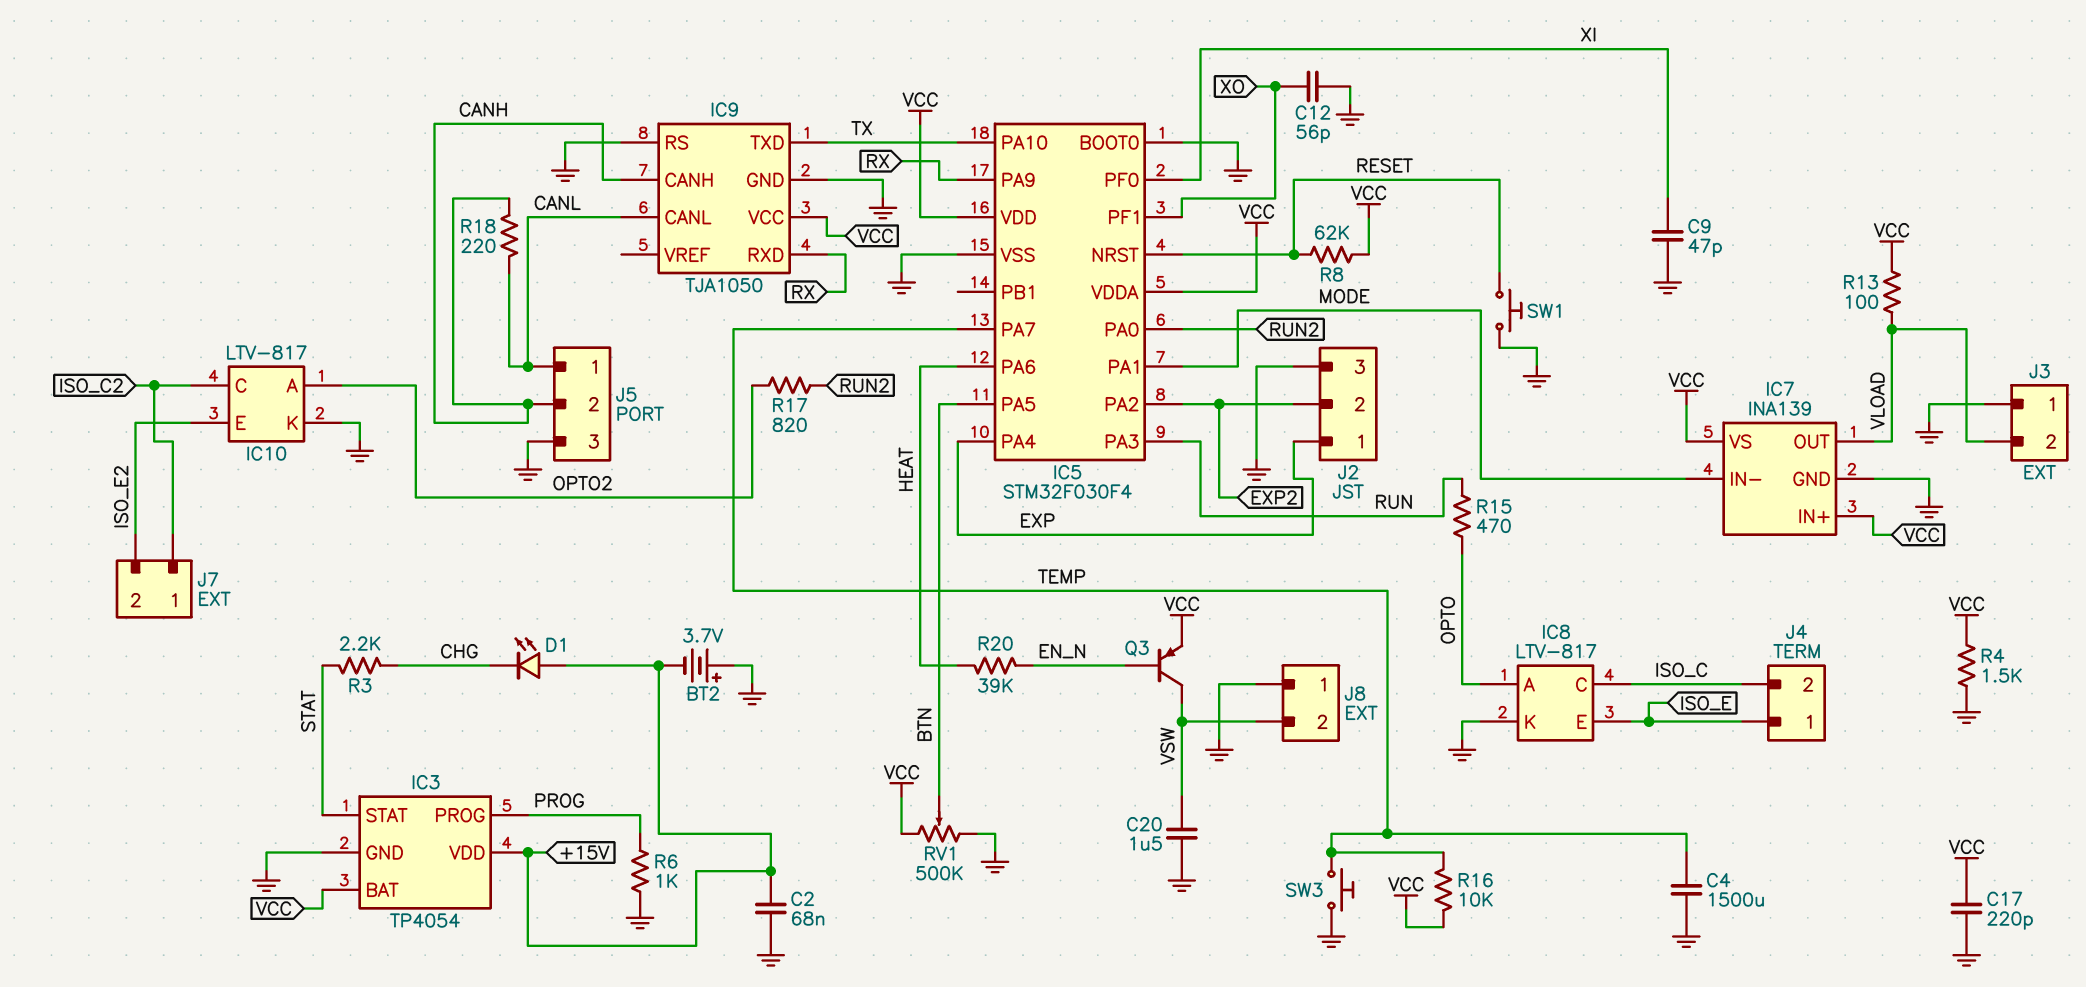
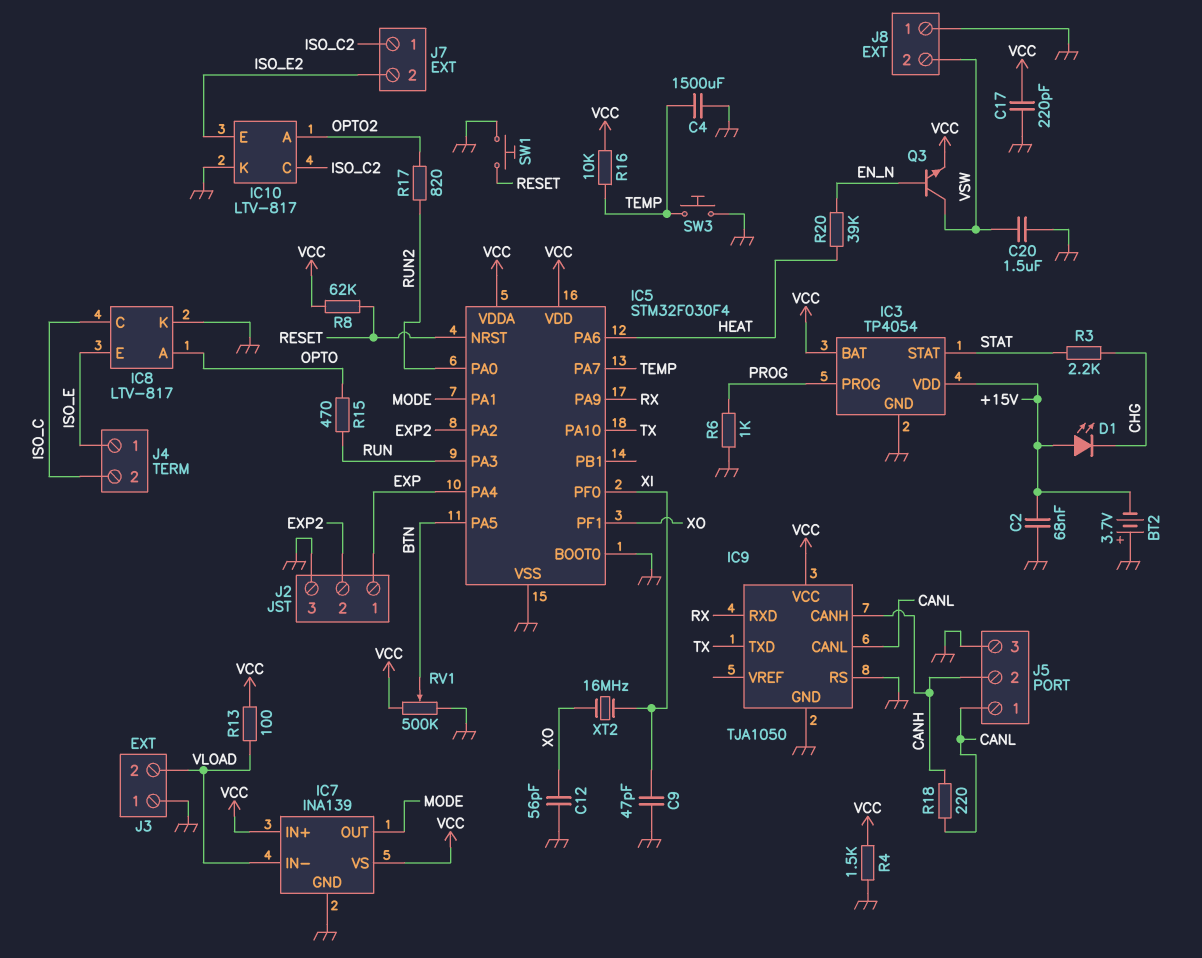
IC7 pin IN-: MODE -> VLOAD
IC7 pin OUT: VLOAD -> MODE
Q3: PNP (B EN_N, C VSW, E VCC) -> NPN (B EN_N, C VSW, E VCC)
XT2: none -> 16MHz (XI, XO)

